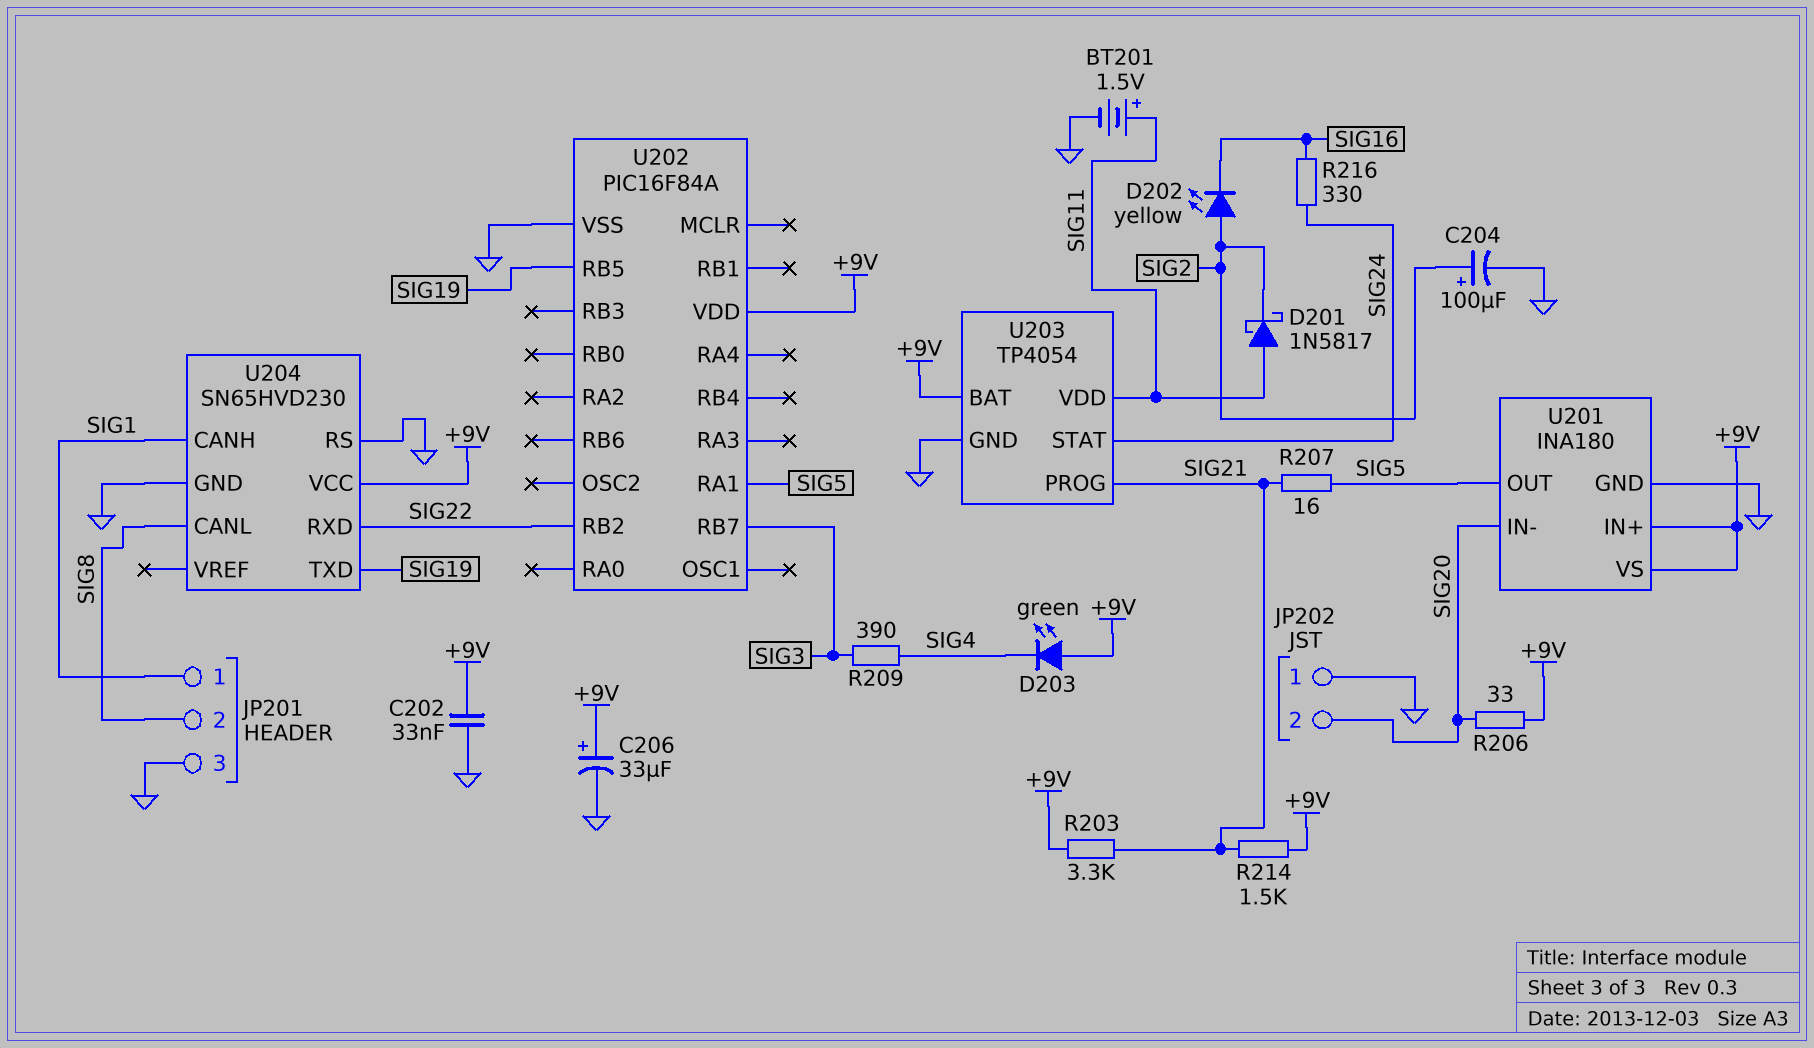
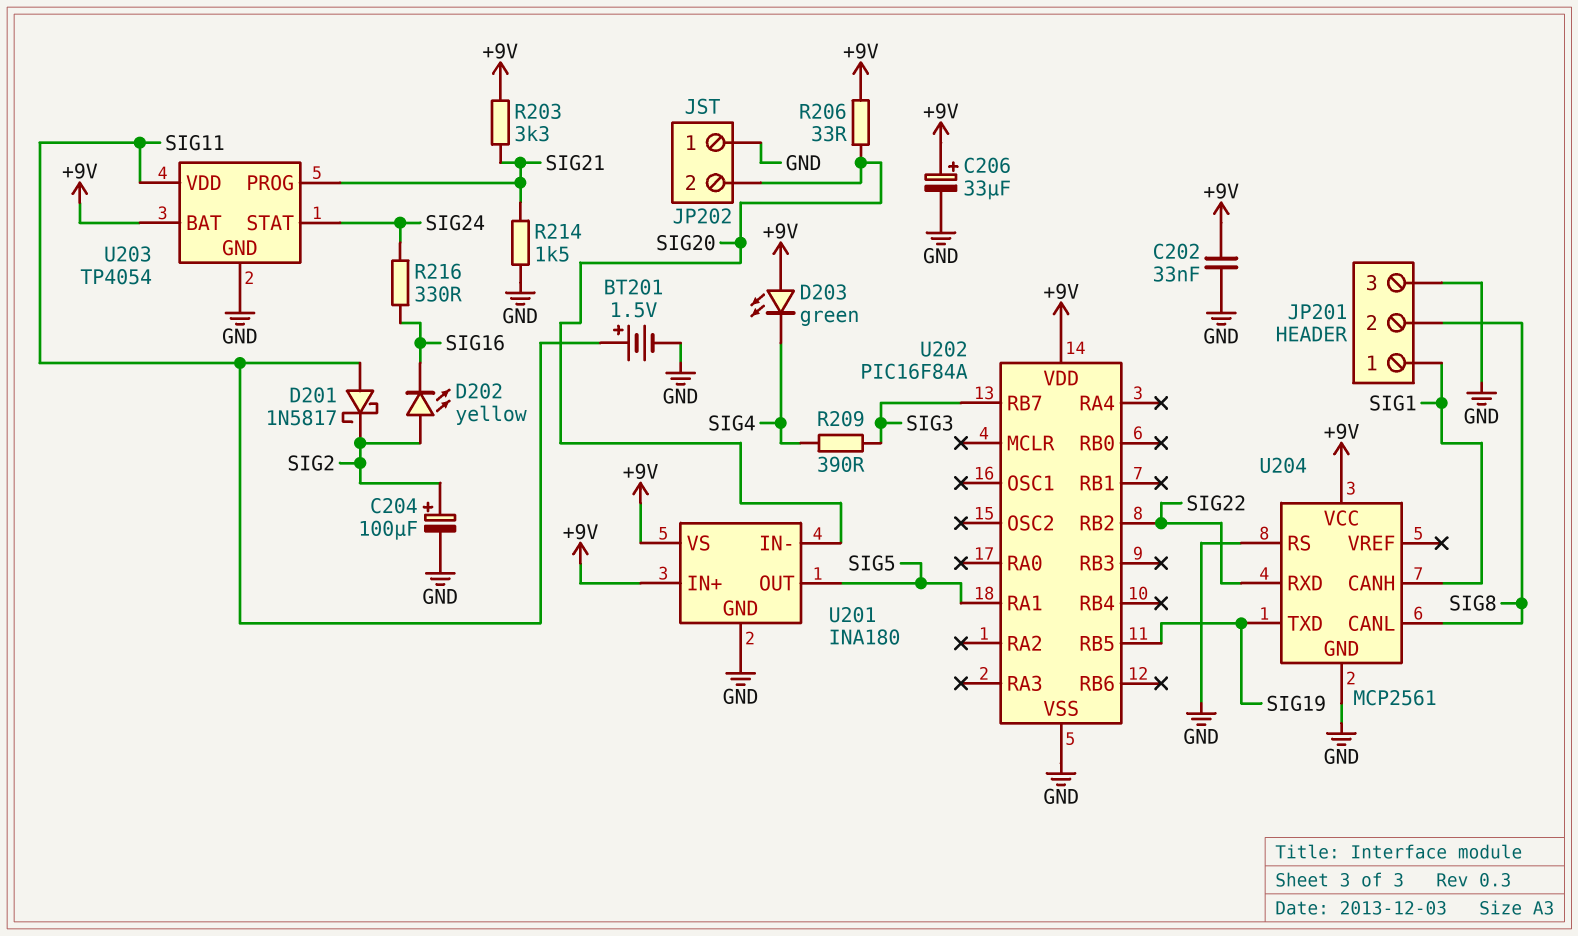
R207: 16 (SIG5, SIG21) -> none
R214: 1.5k (+9V, SIG21) -> 1.5k (GND, SIG21)
U204: SN65HVD230 -> MCP2561

